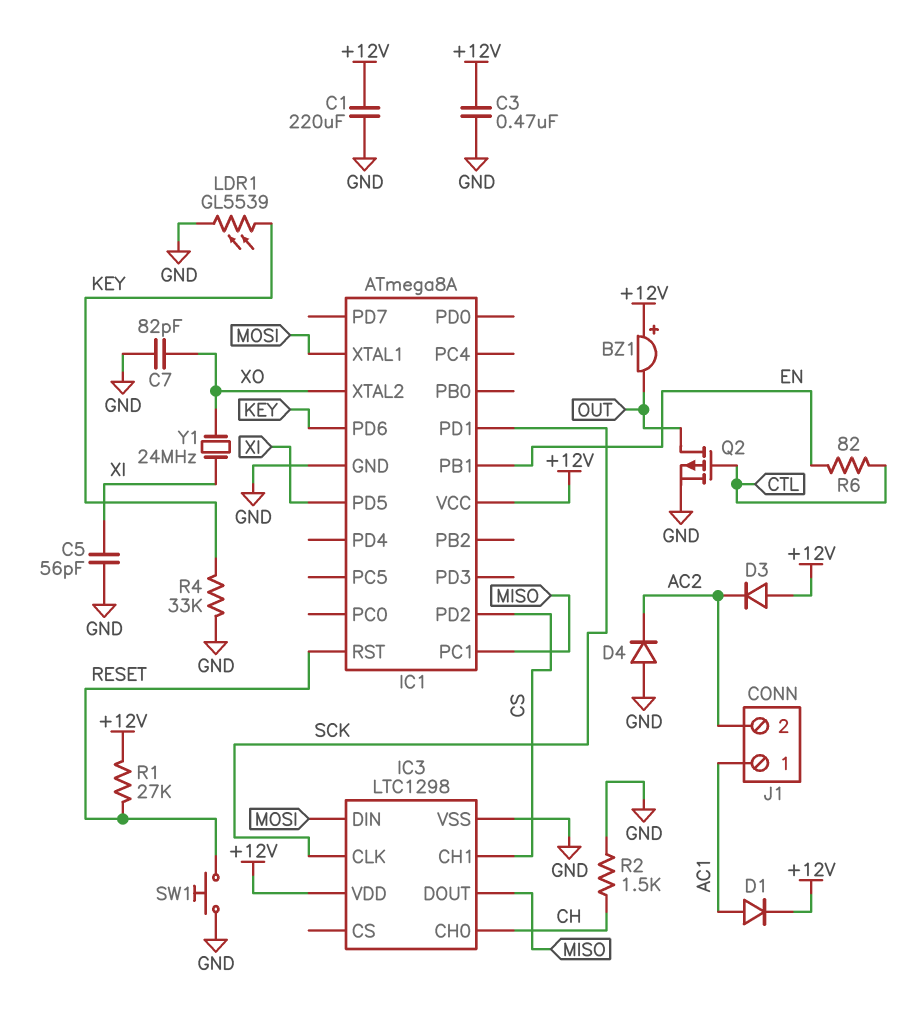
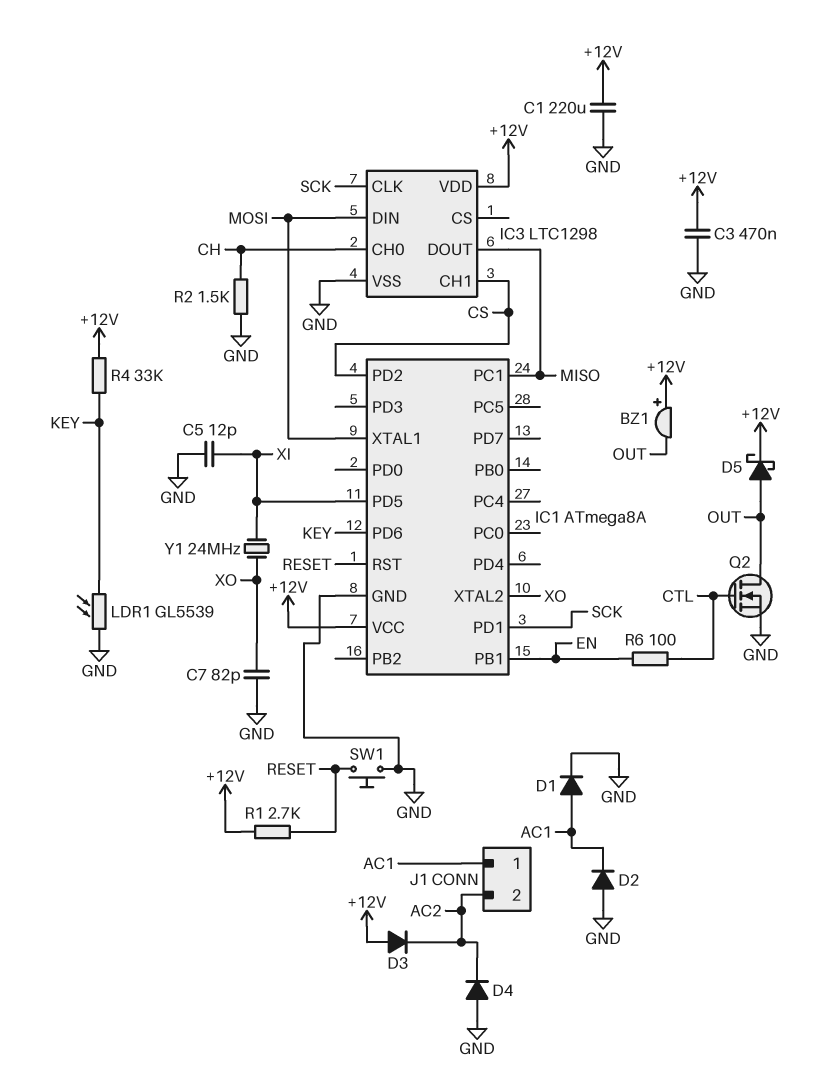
C5: 56pF (GND, XI) -> 12pF (GND, XI)
D1: diode (A AC1, K +12V) -> diode (A AC1, K GND)
D2: none -> diode (A GND, K AC1)
D5: none -> schottky (A OUT, K +12V)
Q2: PMOS (G CTL, D OUT, S GND) -> NMOS (G CTL, D OUT, S GND)
R1: 27k (+12V, RESET) -> 2.7k (+12V, RESET)
R4: 33k (GND, KEY) -> 33k (+12V, KEY)
R6: 82 (CTL, EN) -> 100 (CTL, EN)

